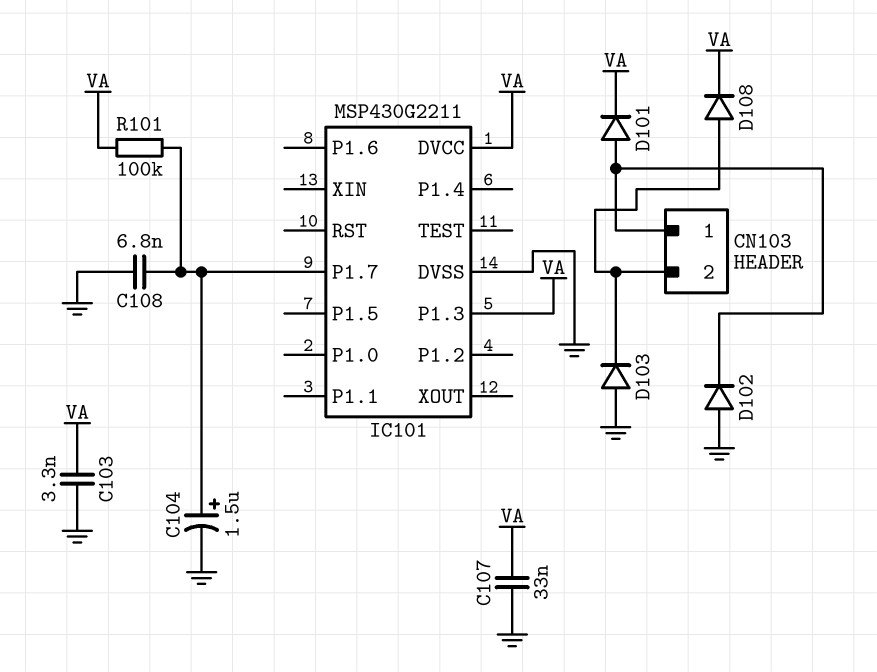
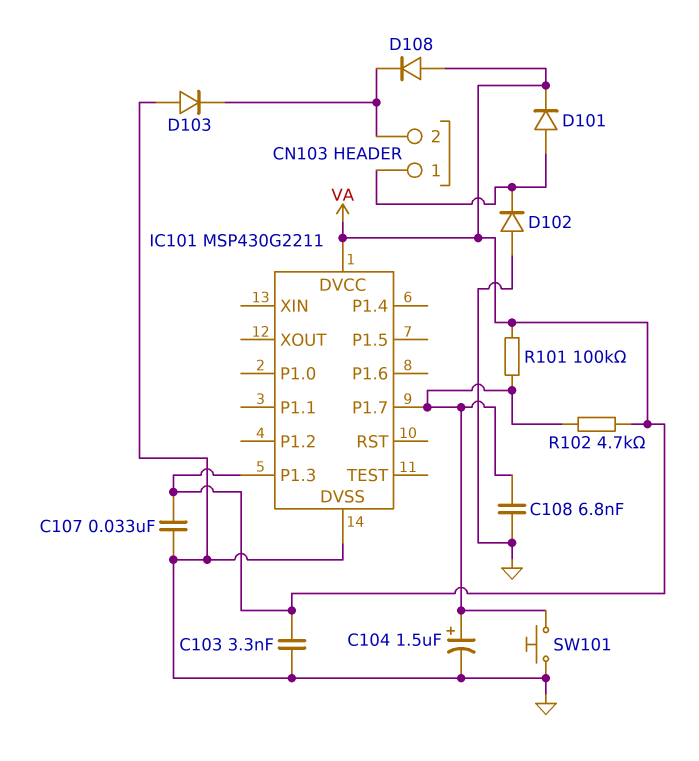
D108: diode (A CN103/2, K VA) -> diode (A VA, K CN103/2)
R102: none -> 4.7k (IC101/P1.7, VA)
SW101: none -> button (GND, IC101/P1.7)

